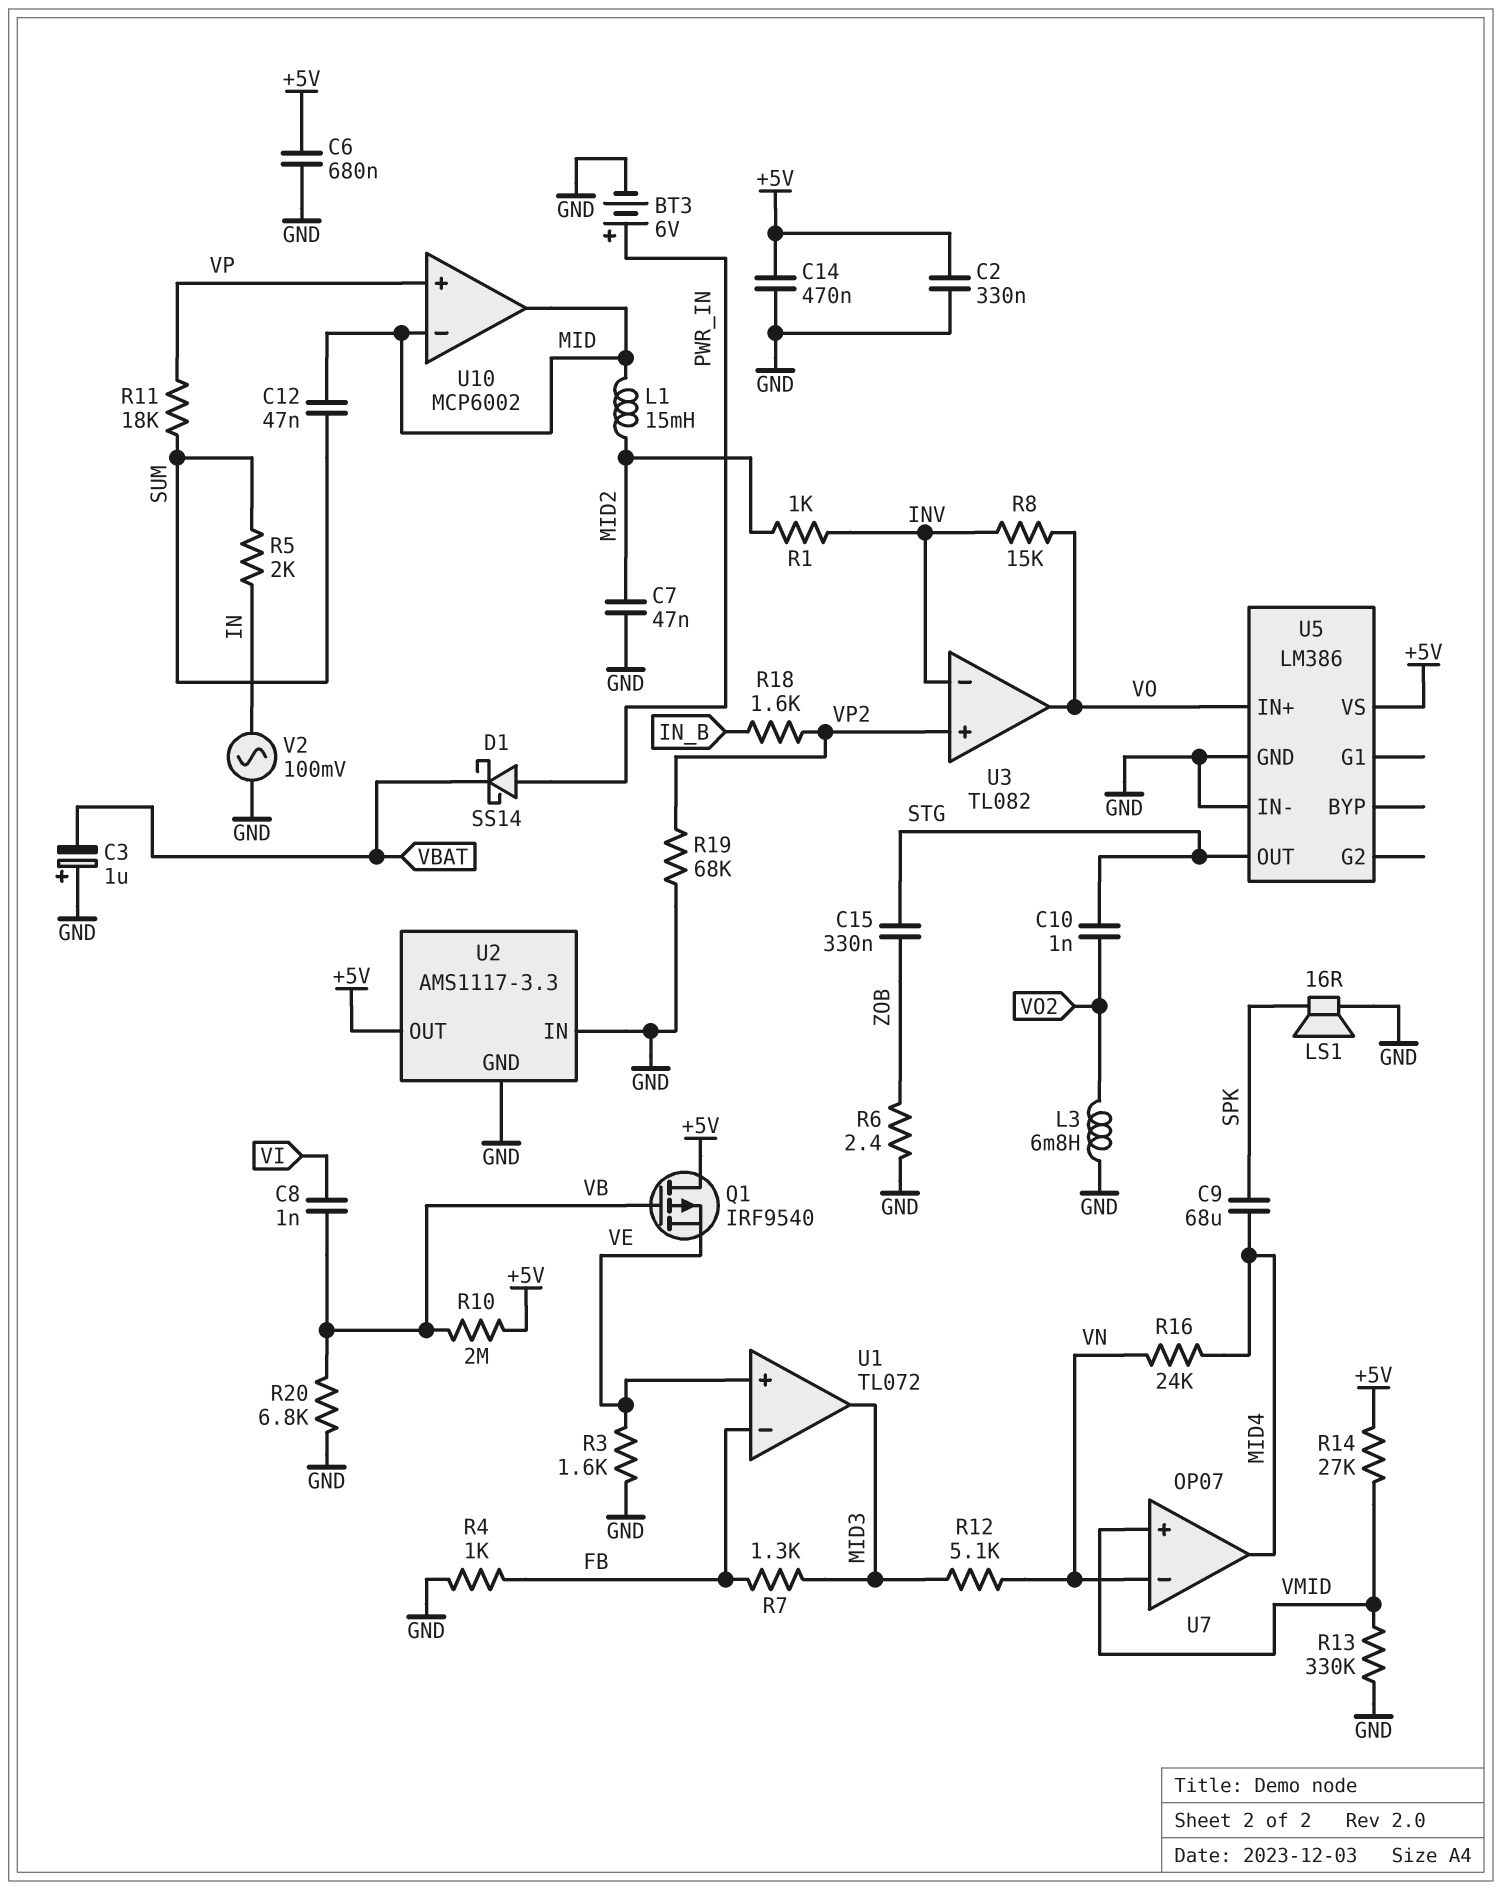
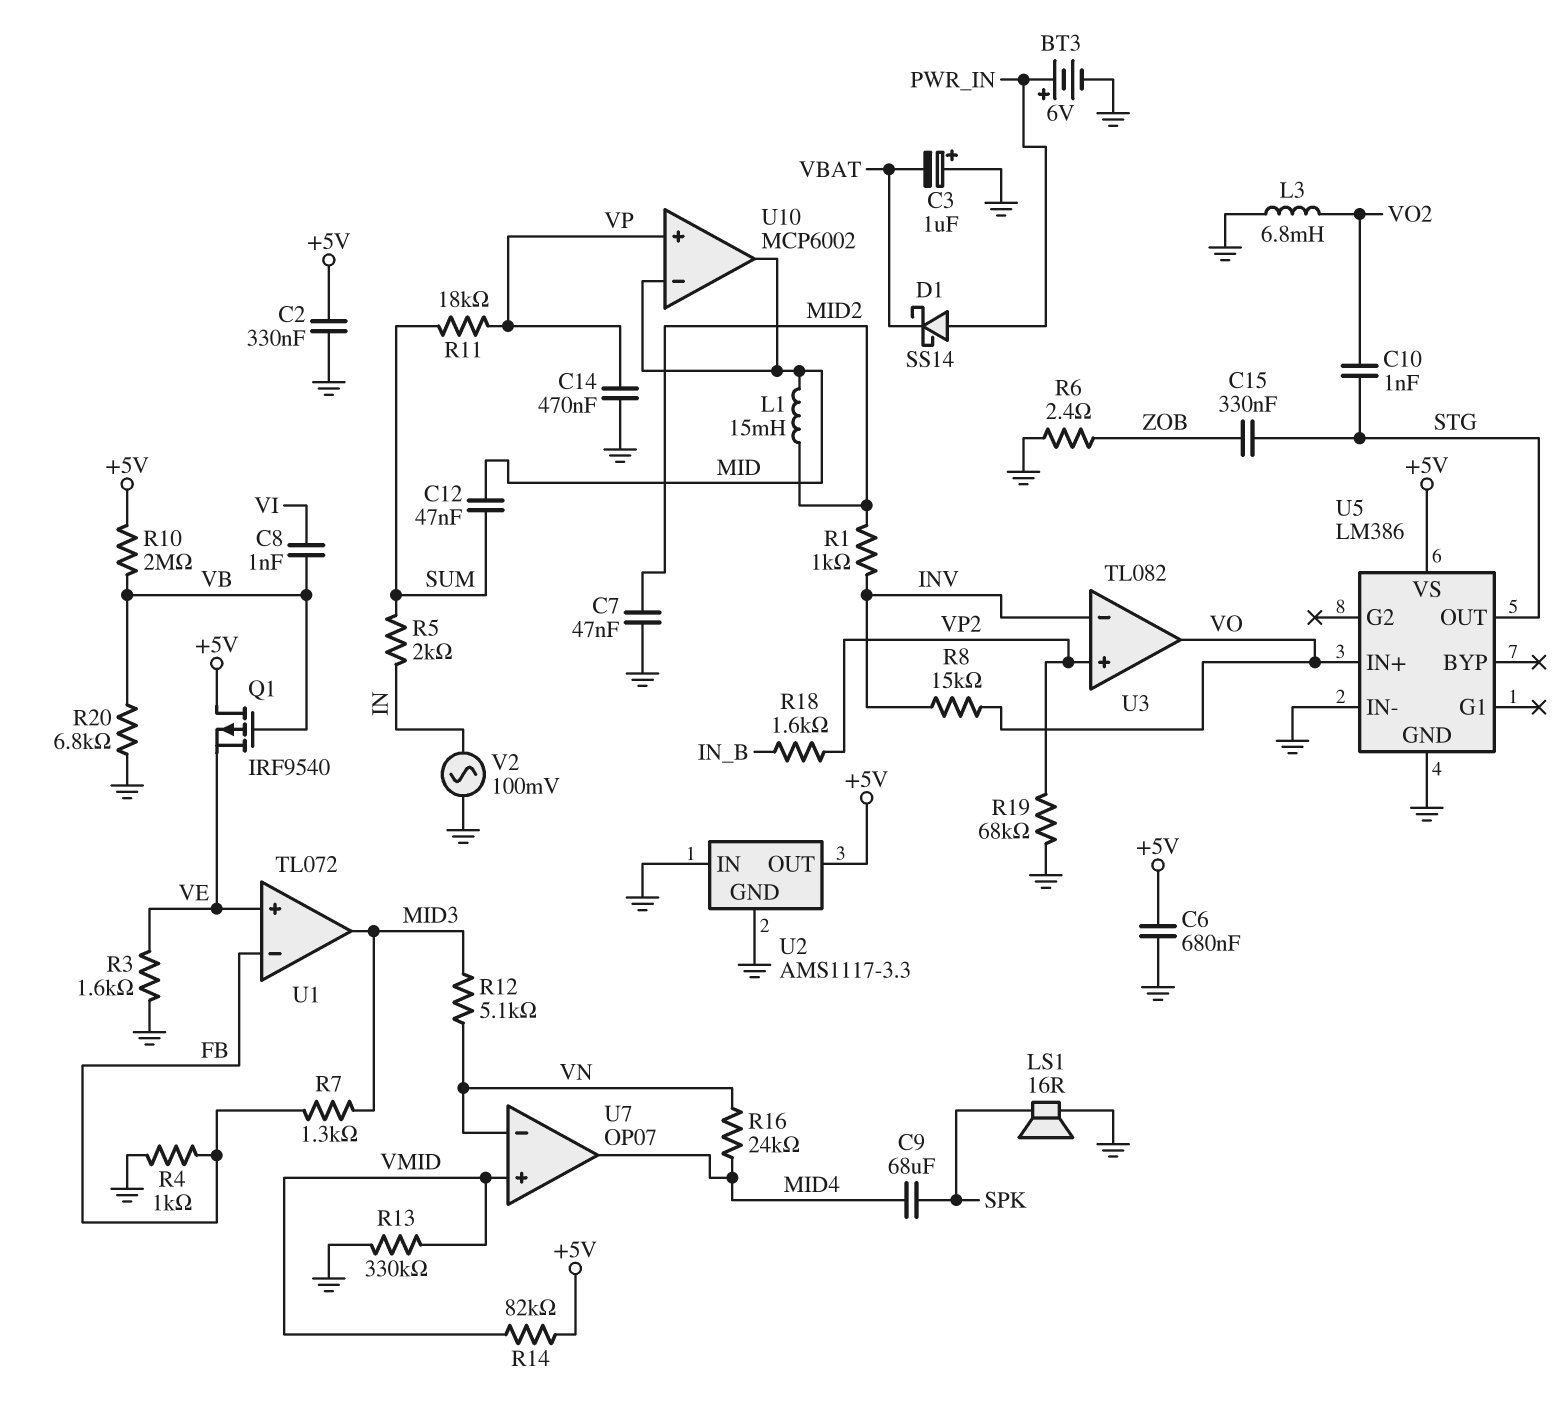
C14: 470nF (+5V, GND) -> 470nF (GND, VP)
R14: 27k (+5V, VMID) -> 82k (+5V, VMID)

